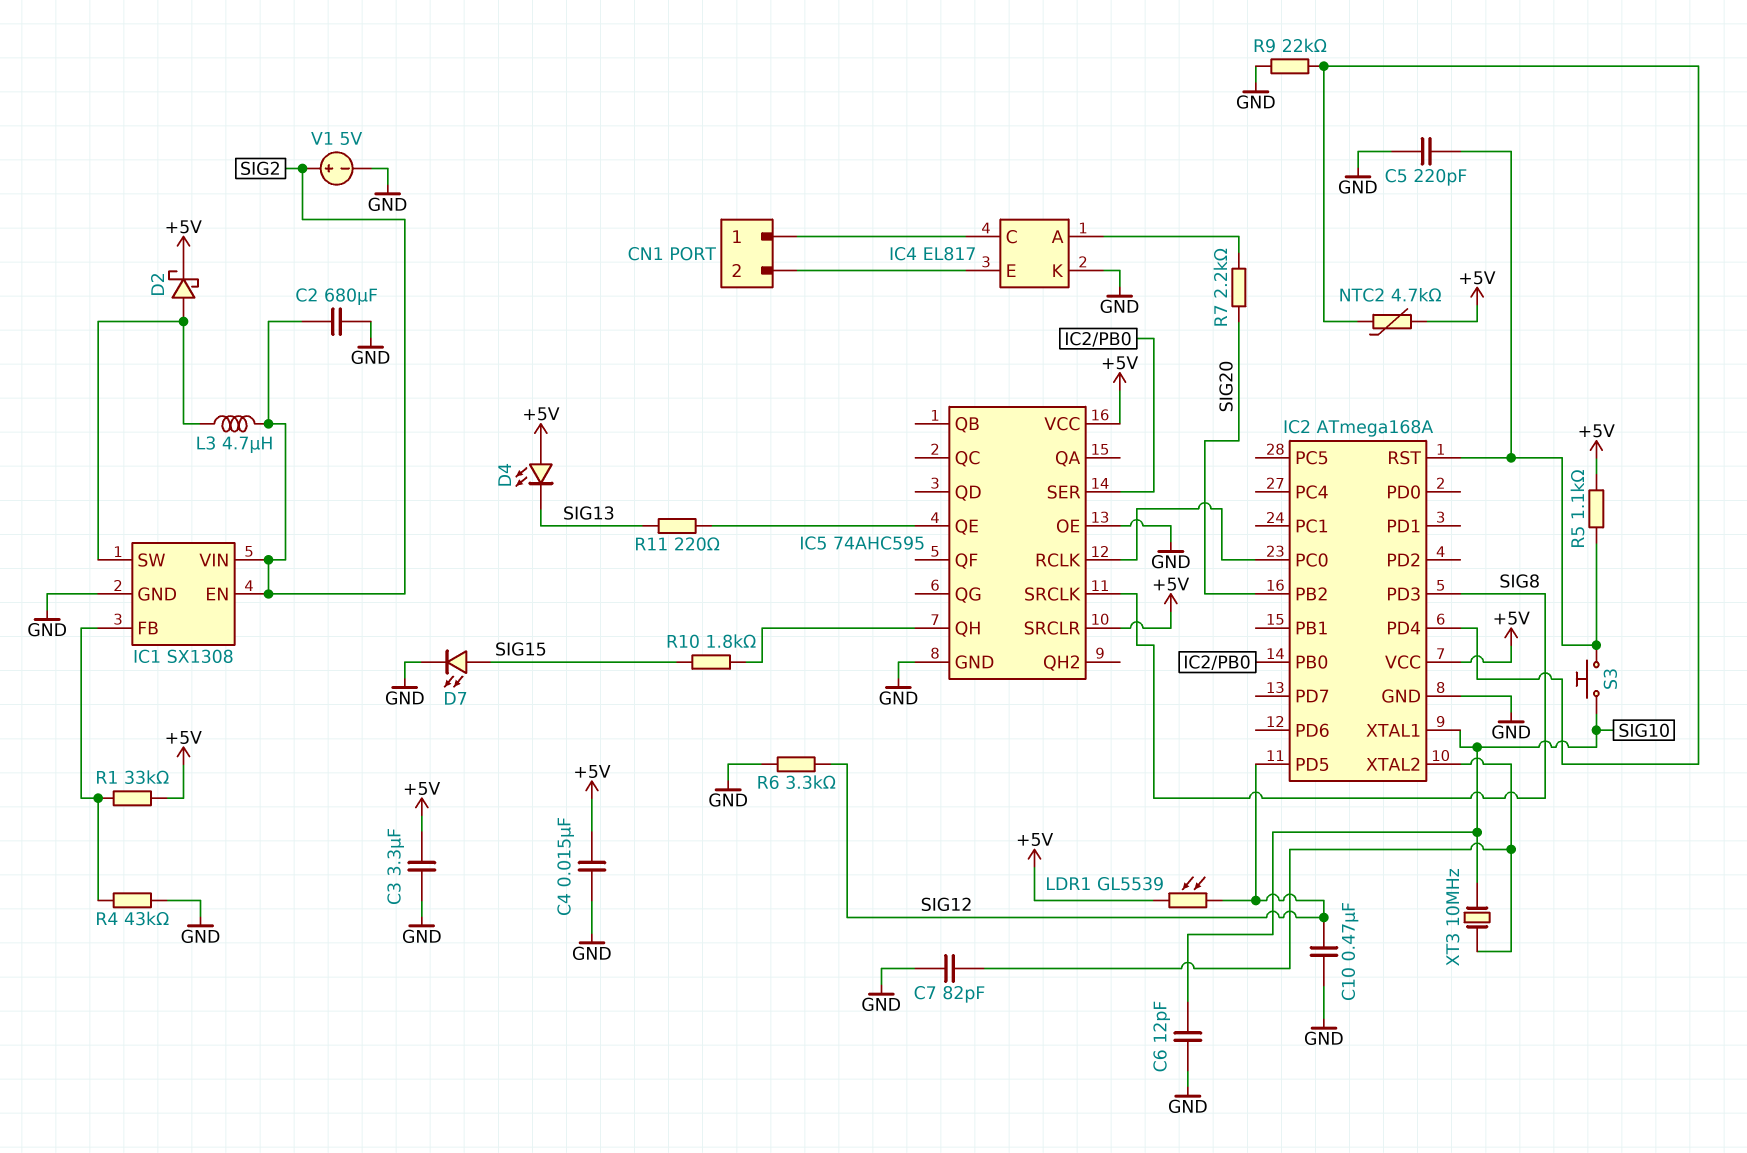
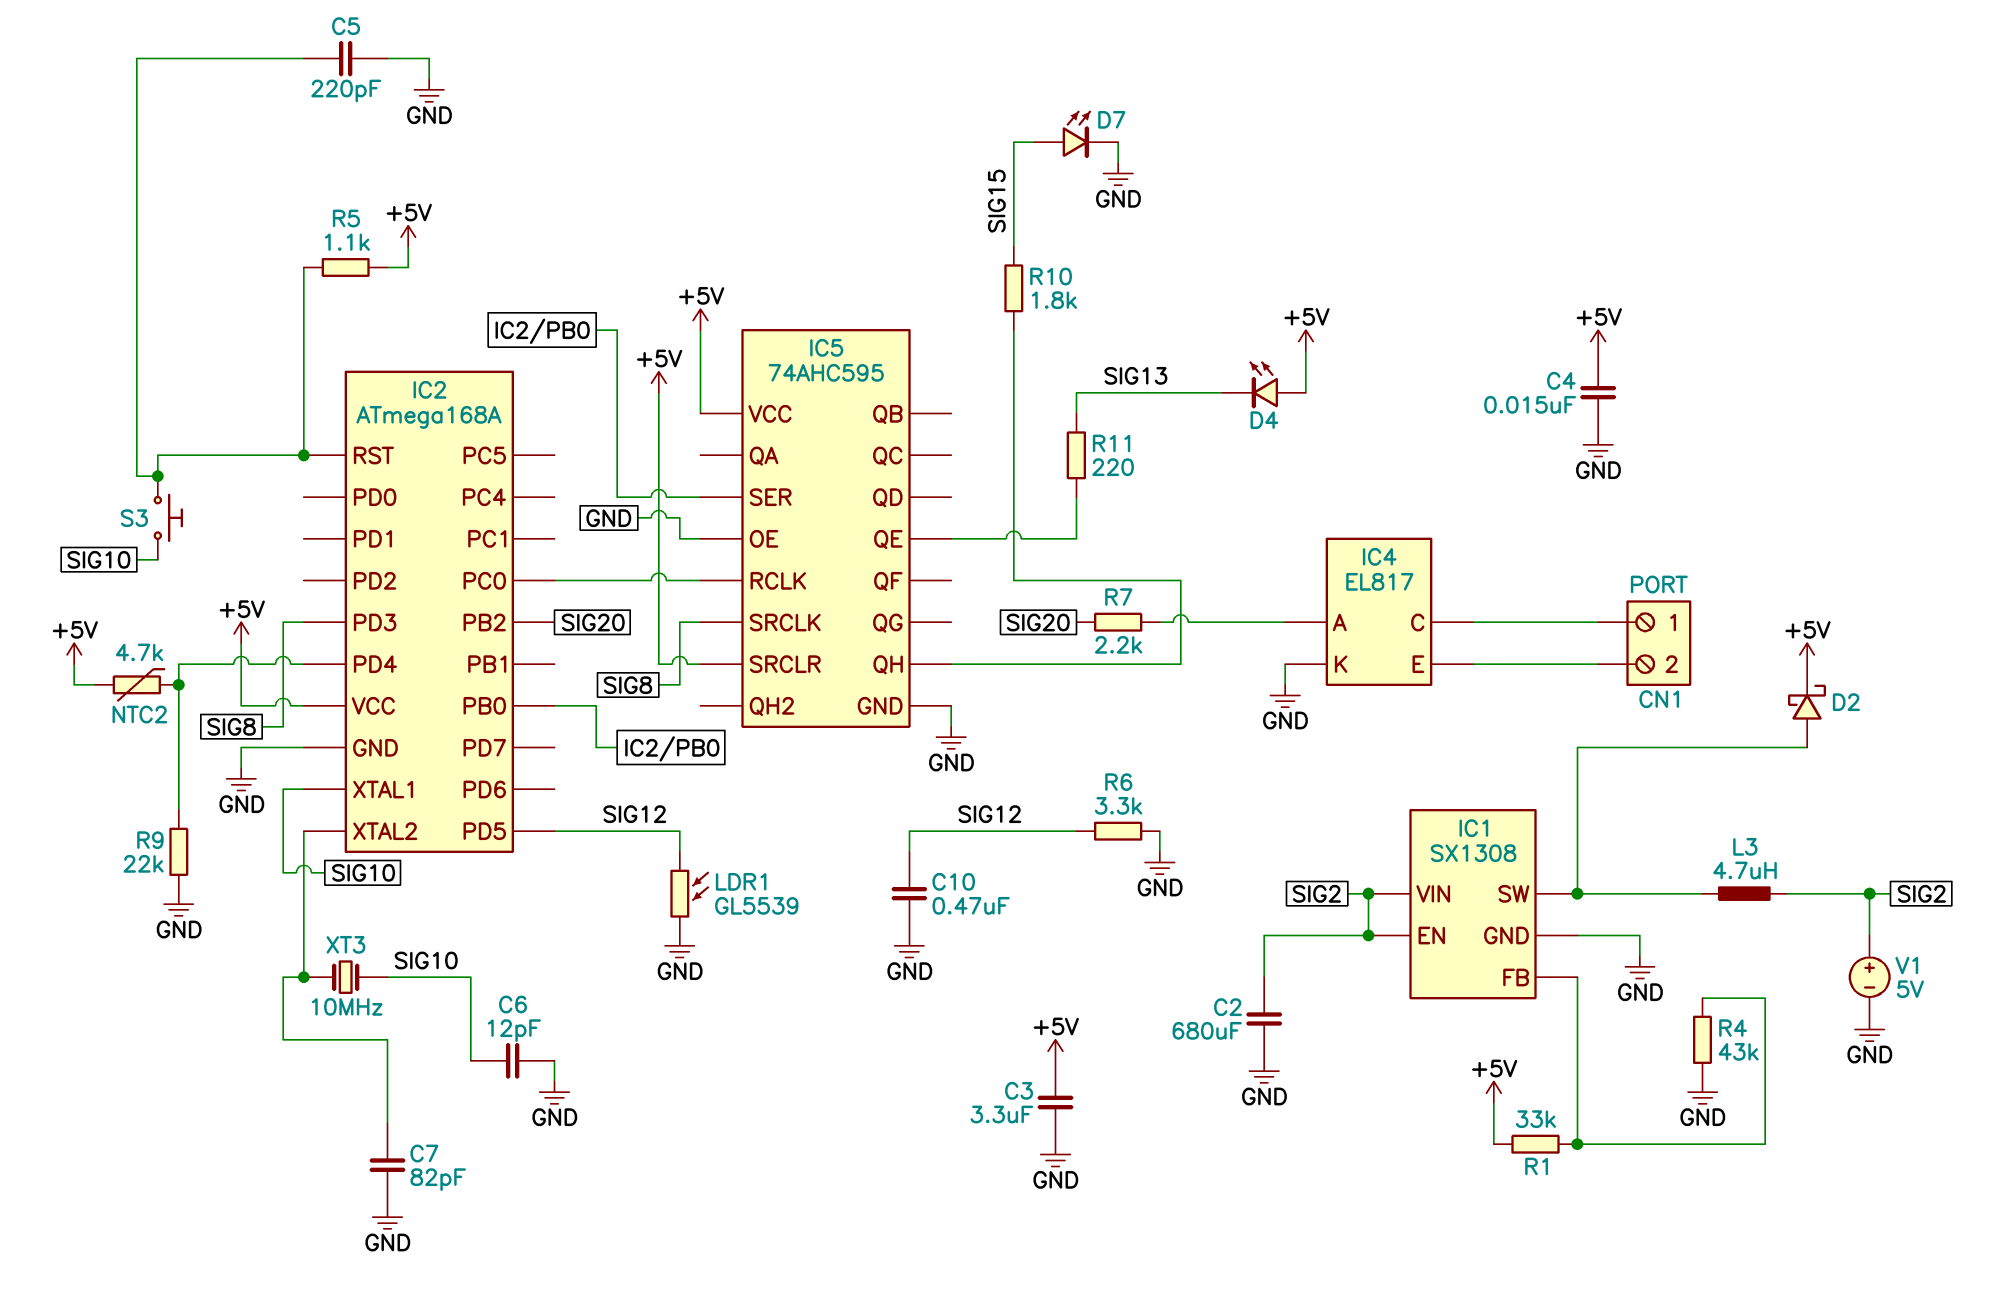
LDR1: GL5539 (+5V, SIG12) -> GL5539 (GND, SIG12)

